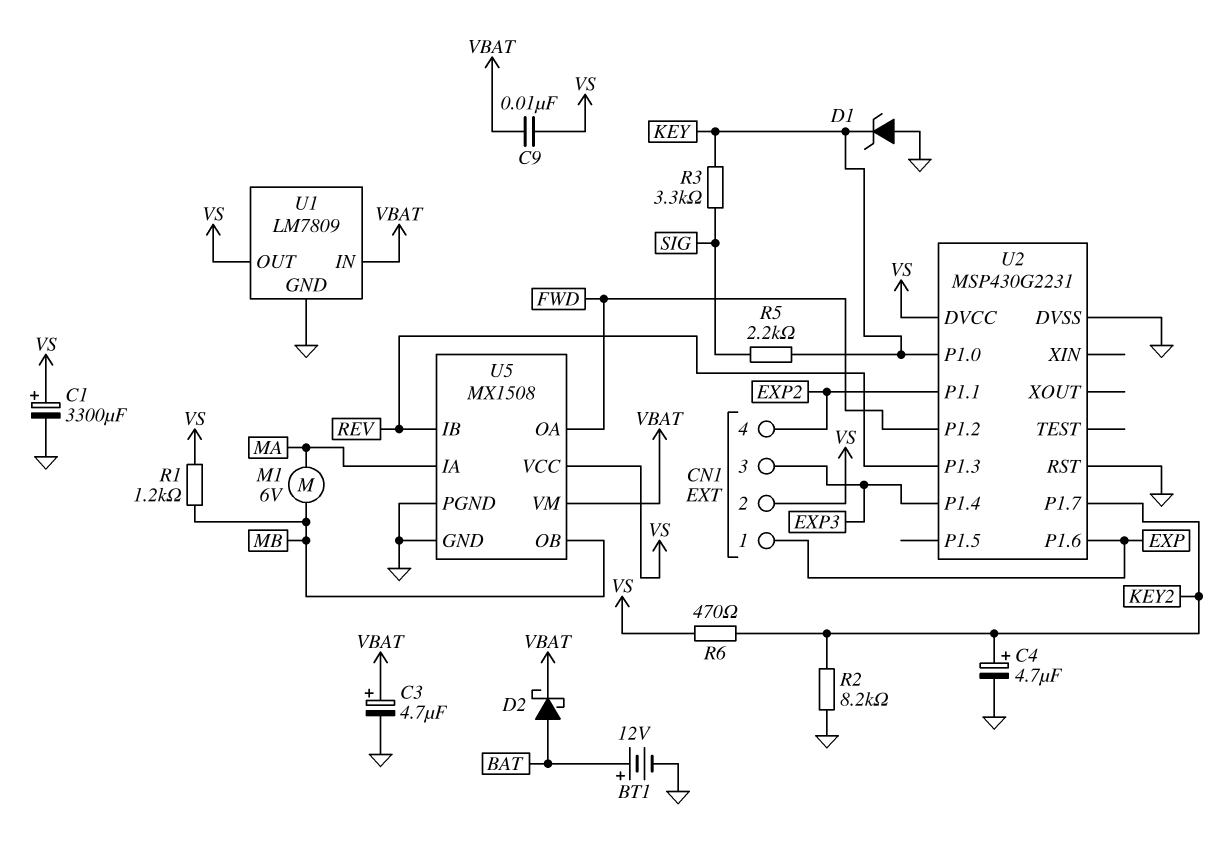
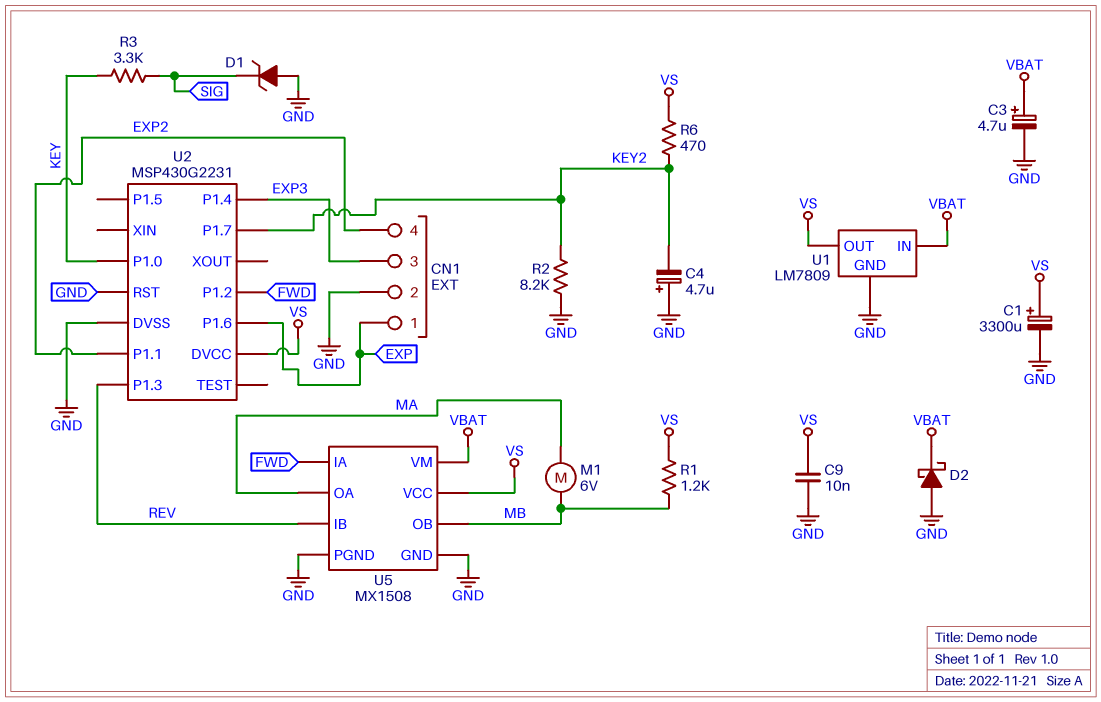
BT1: 12V (plus BAT, minus GND) -> none
C4: 4.7uF (plus KEY2, minus GND) -> 4.7uF (plus GND, minus KEY2)
C9: 10nF (VBAT, VS) -> 10nF (GND, VS)
CN1 pin 2: VS -> GND
D1: zener (A GND, K KEY) -> zener (A GND, K SIG)
D2: schottky (A BAT, K VBAT) -> schottky (A GND, K VBAT)
R5: 2.2k (KEY, SIG) -> none
U5 pin IA: MA -> FWD
U5 pin OA: FWD -> MA

